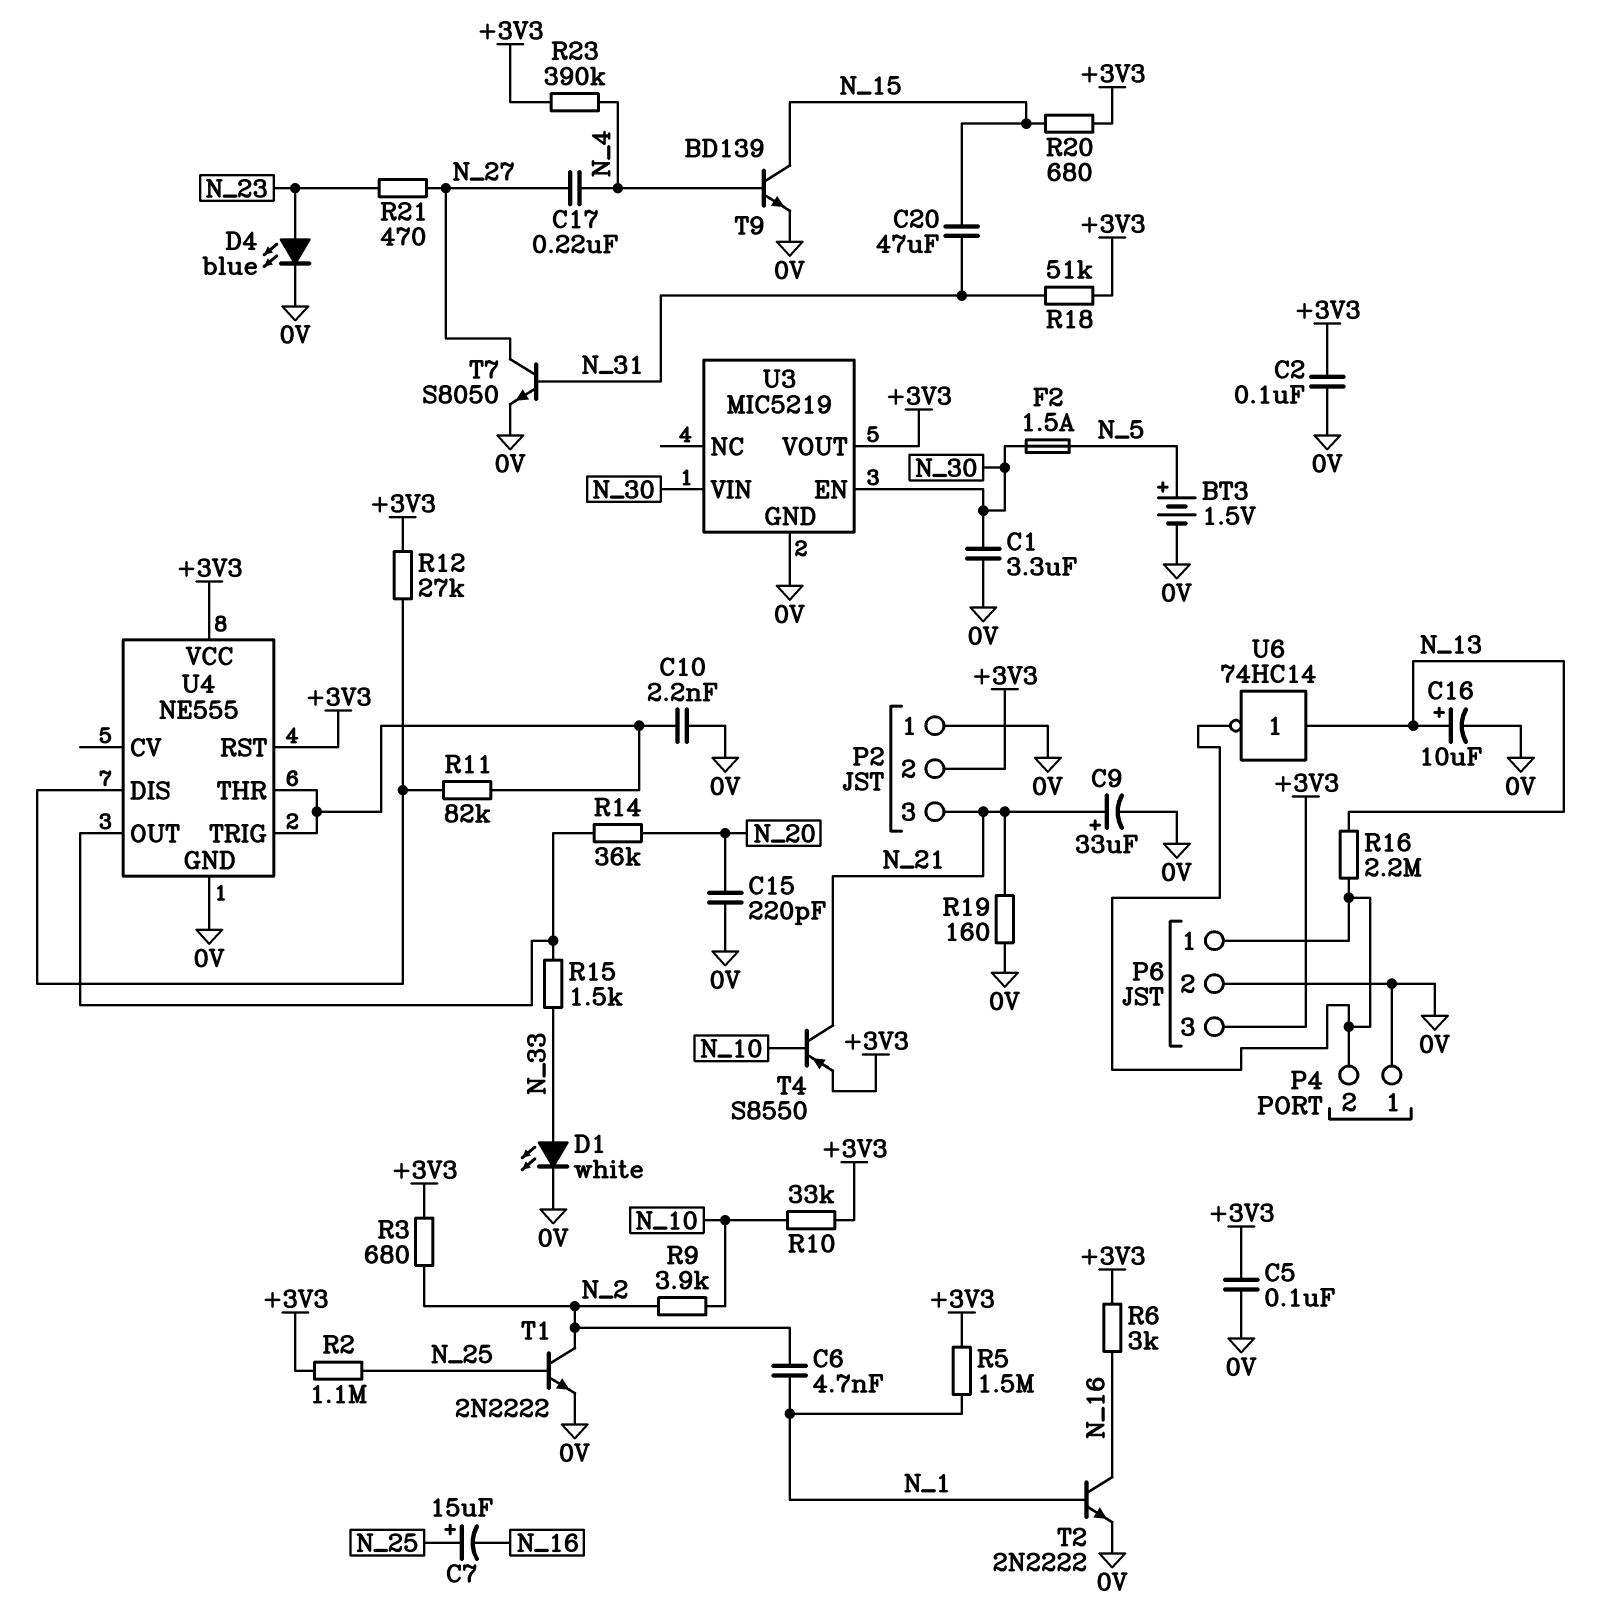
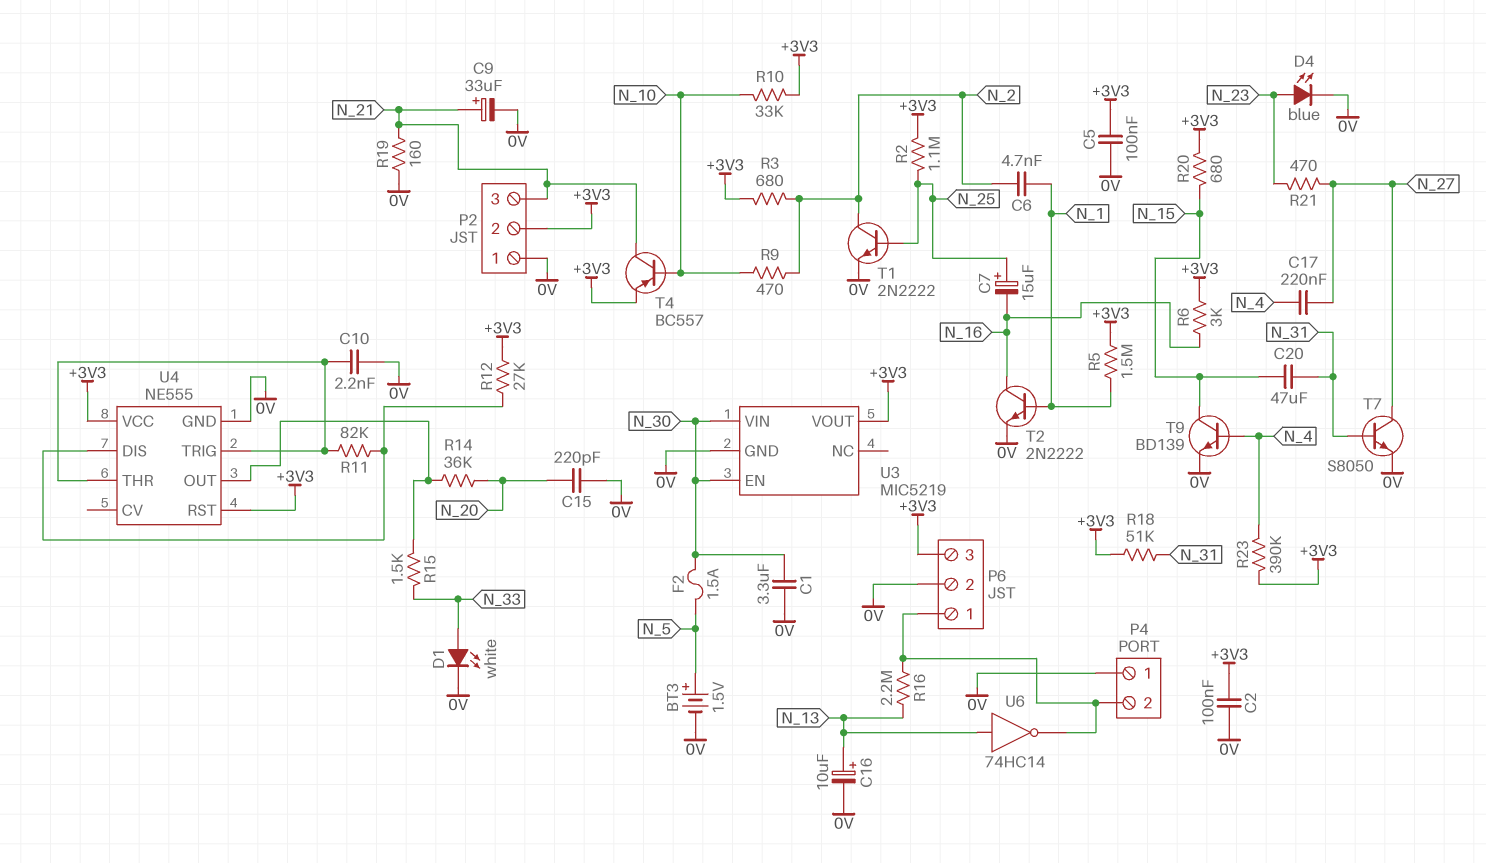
R9: 3.9k (N_2, N_10) -> 470 (N_2, N_10)
T4: PNP S8550 (B N_10, C N_21, E +3V3) -> PNP BC557 (B N_10, C N_21, E +3V3)

